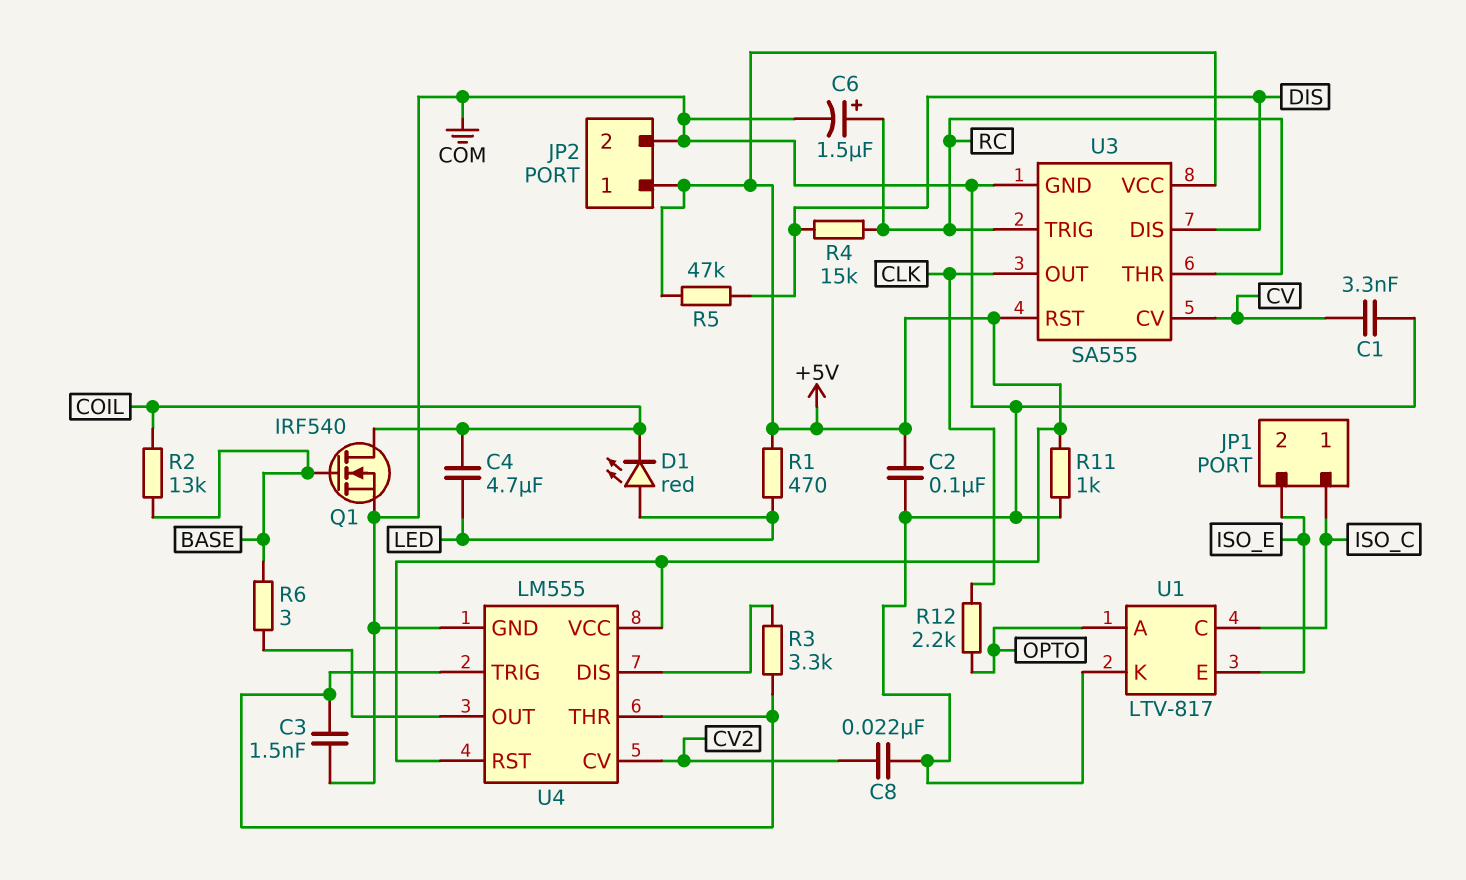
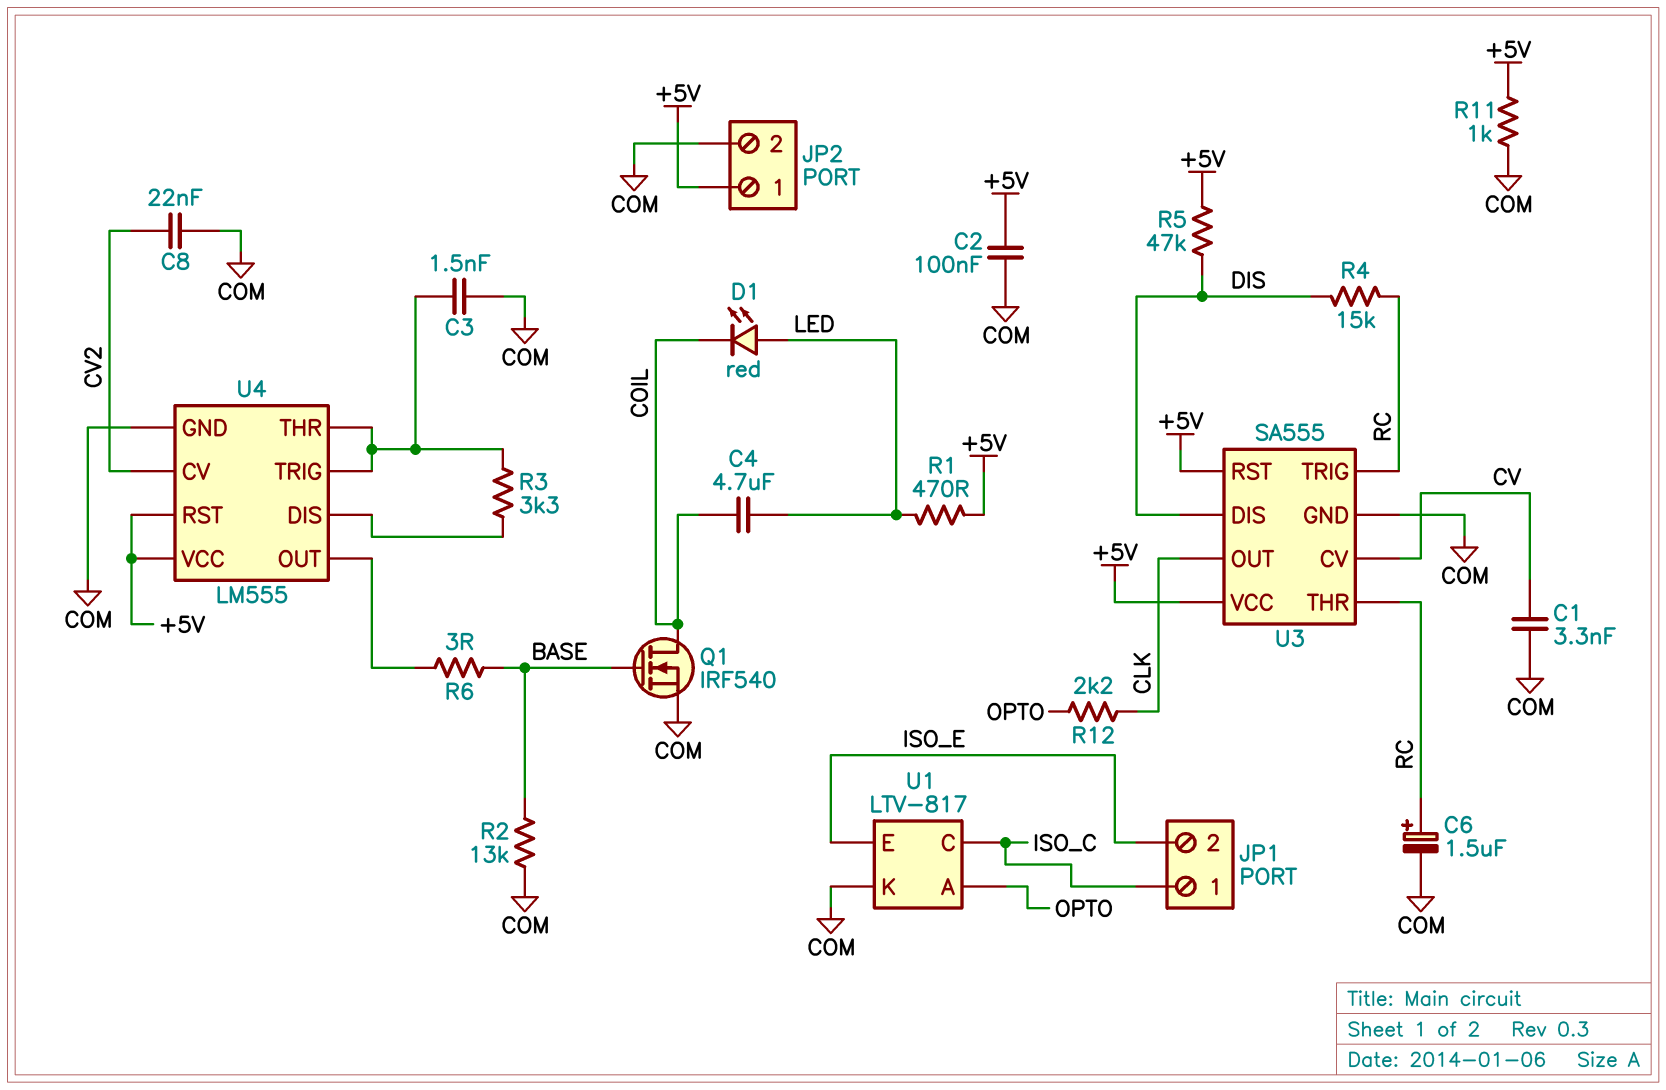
R2: 13k (BASE, COIL) -> 13k (BASE, COM)

